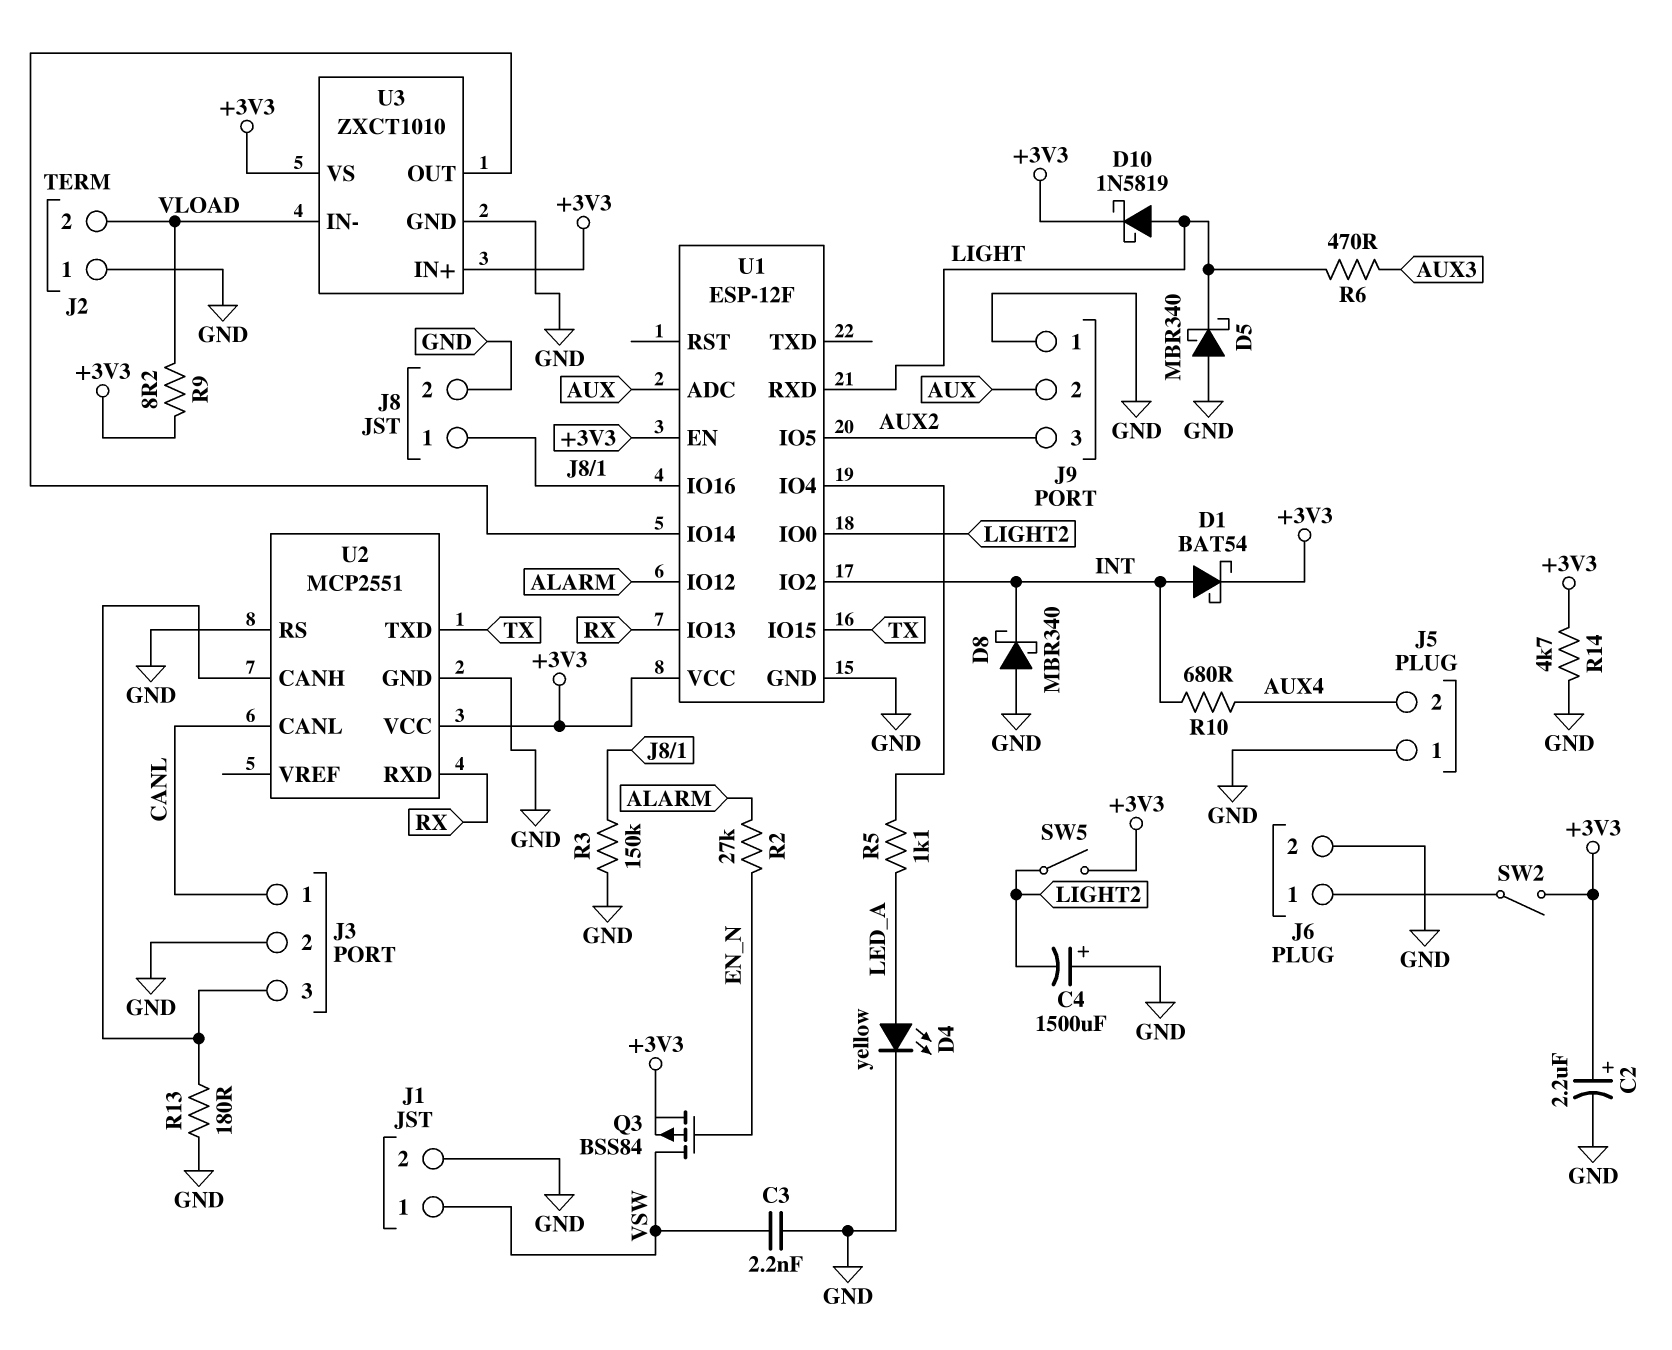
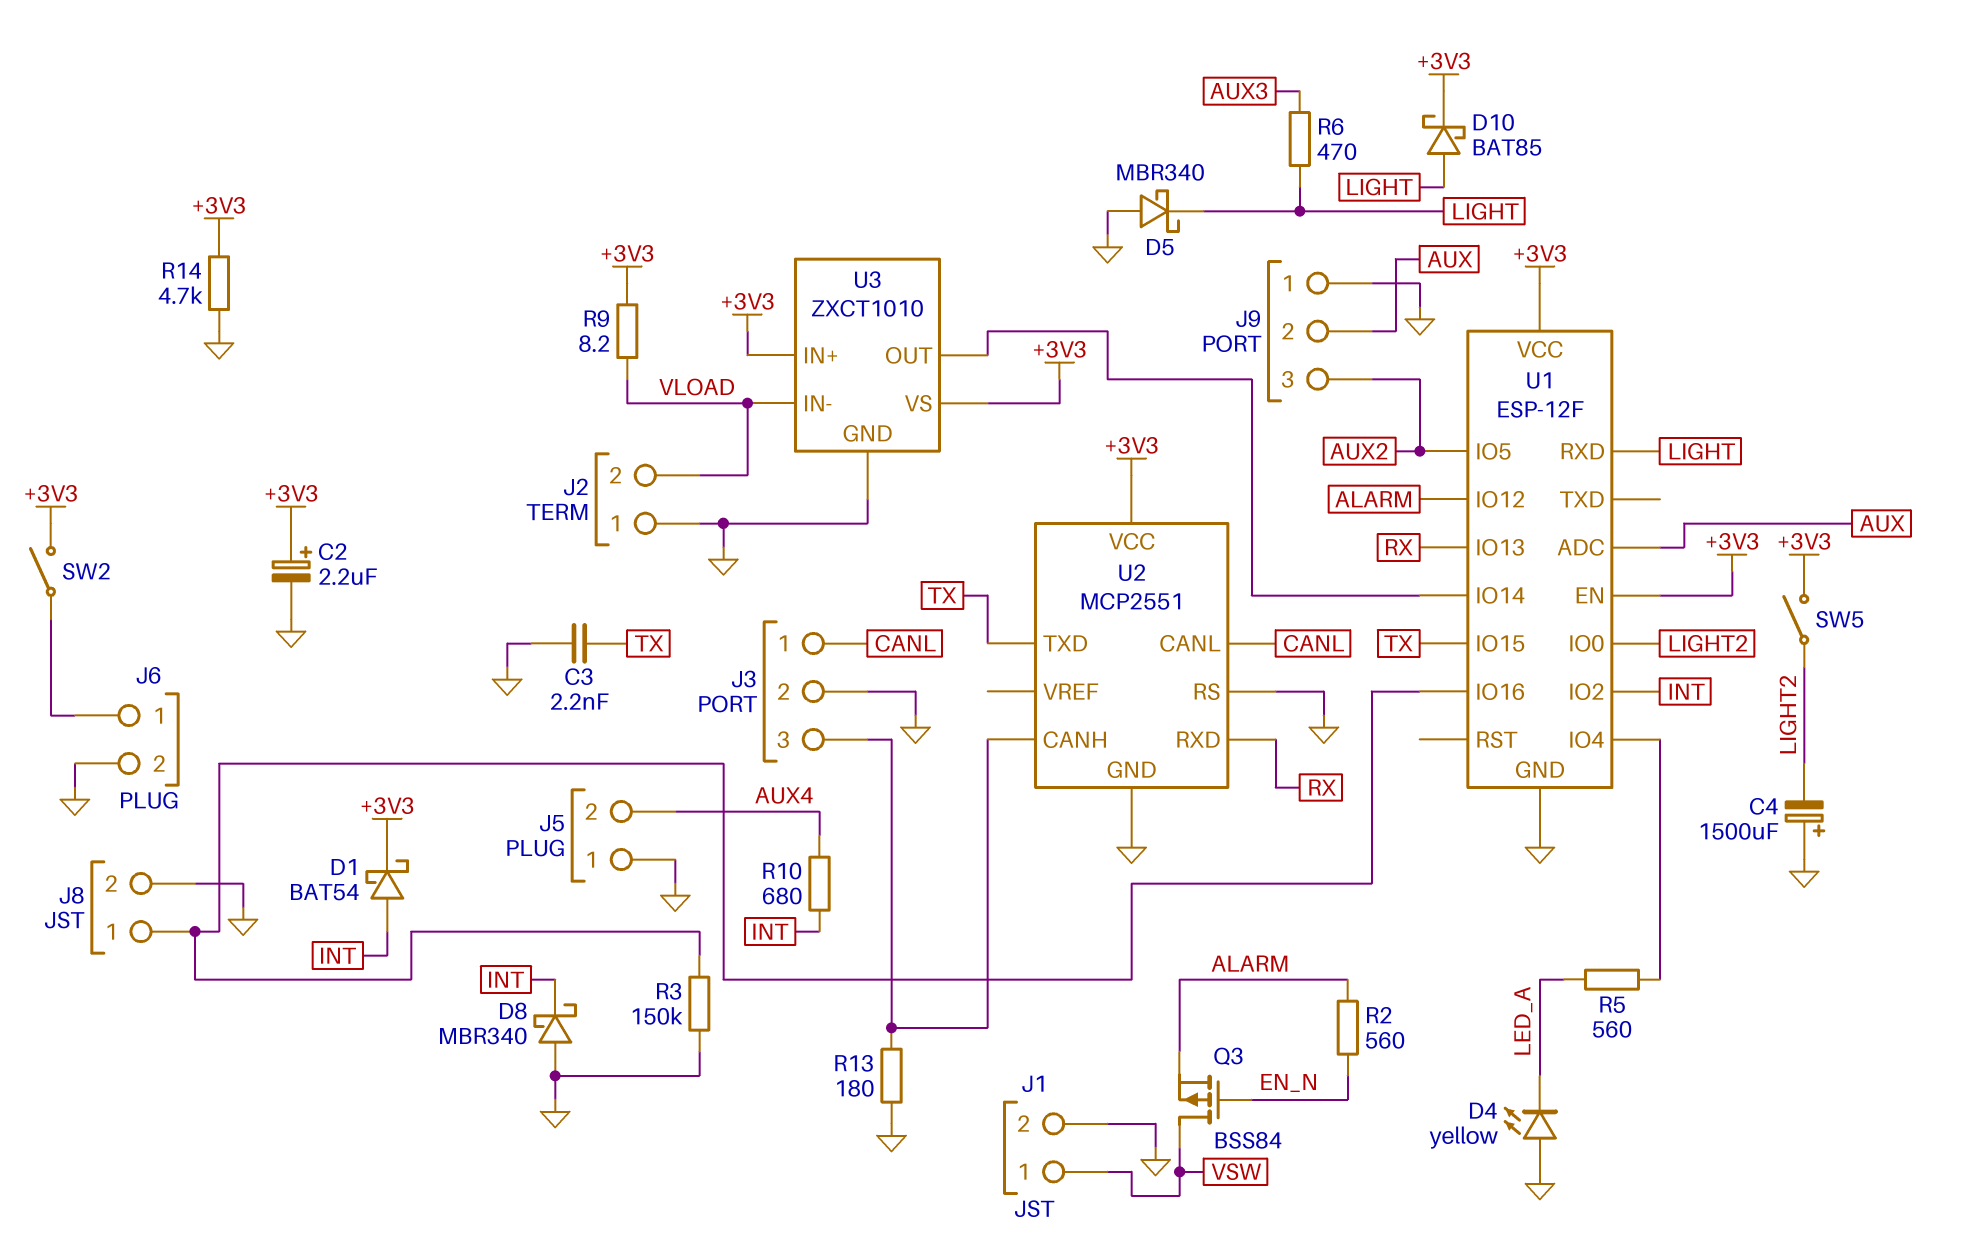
C3: 2.2nF (GND, VSW) -> 2.2nF (GND, TX)
D4: LED yellow (A LED_A, K GND) -> LED yellow (A GND, K LED_A)
D10: schottky 1N5819 (A LIGHT, K +3V3) -> schottky BAT85 (A LIGHT, K +3V3)
Q3: PMOS BSS84 (G EN_N, D VSW, S +3V3) -> PMOS BSS84 (G EN_N, D VSW, S ALARM)
R2: 27k (ALARM, EN_N) -> 560 (ALARM, EN_N)
R5: 1.1k (LED_A, U1/IO4) -> 560 (LED_A, U1/IO4)

